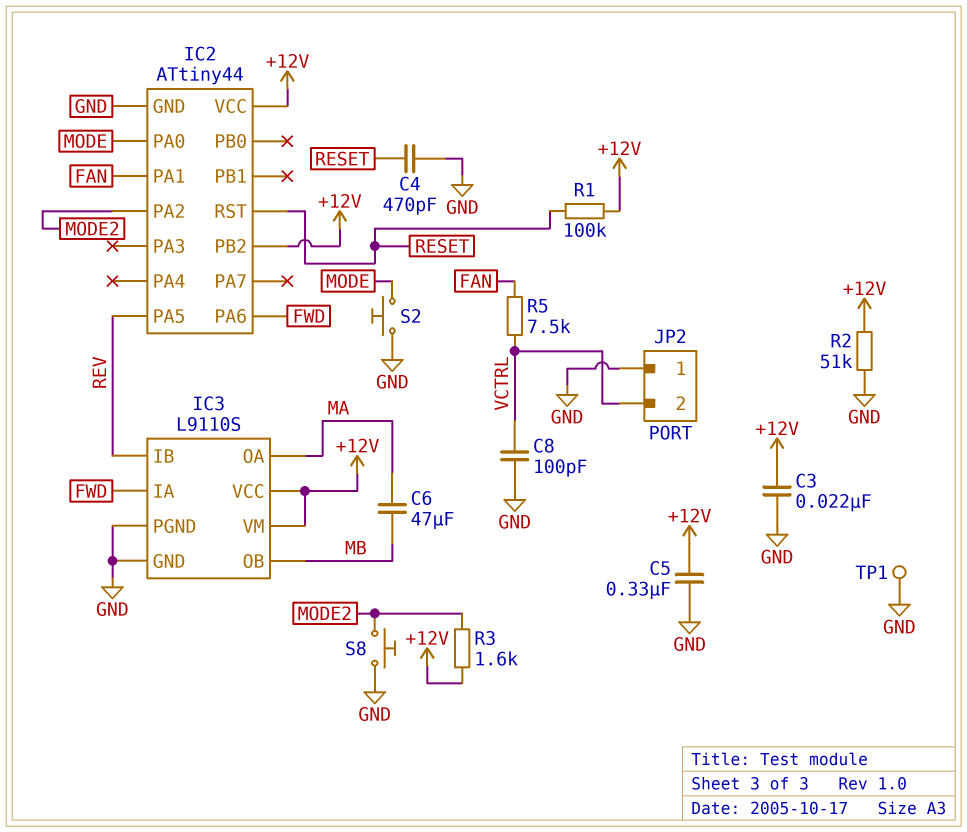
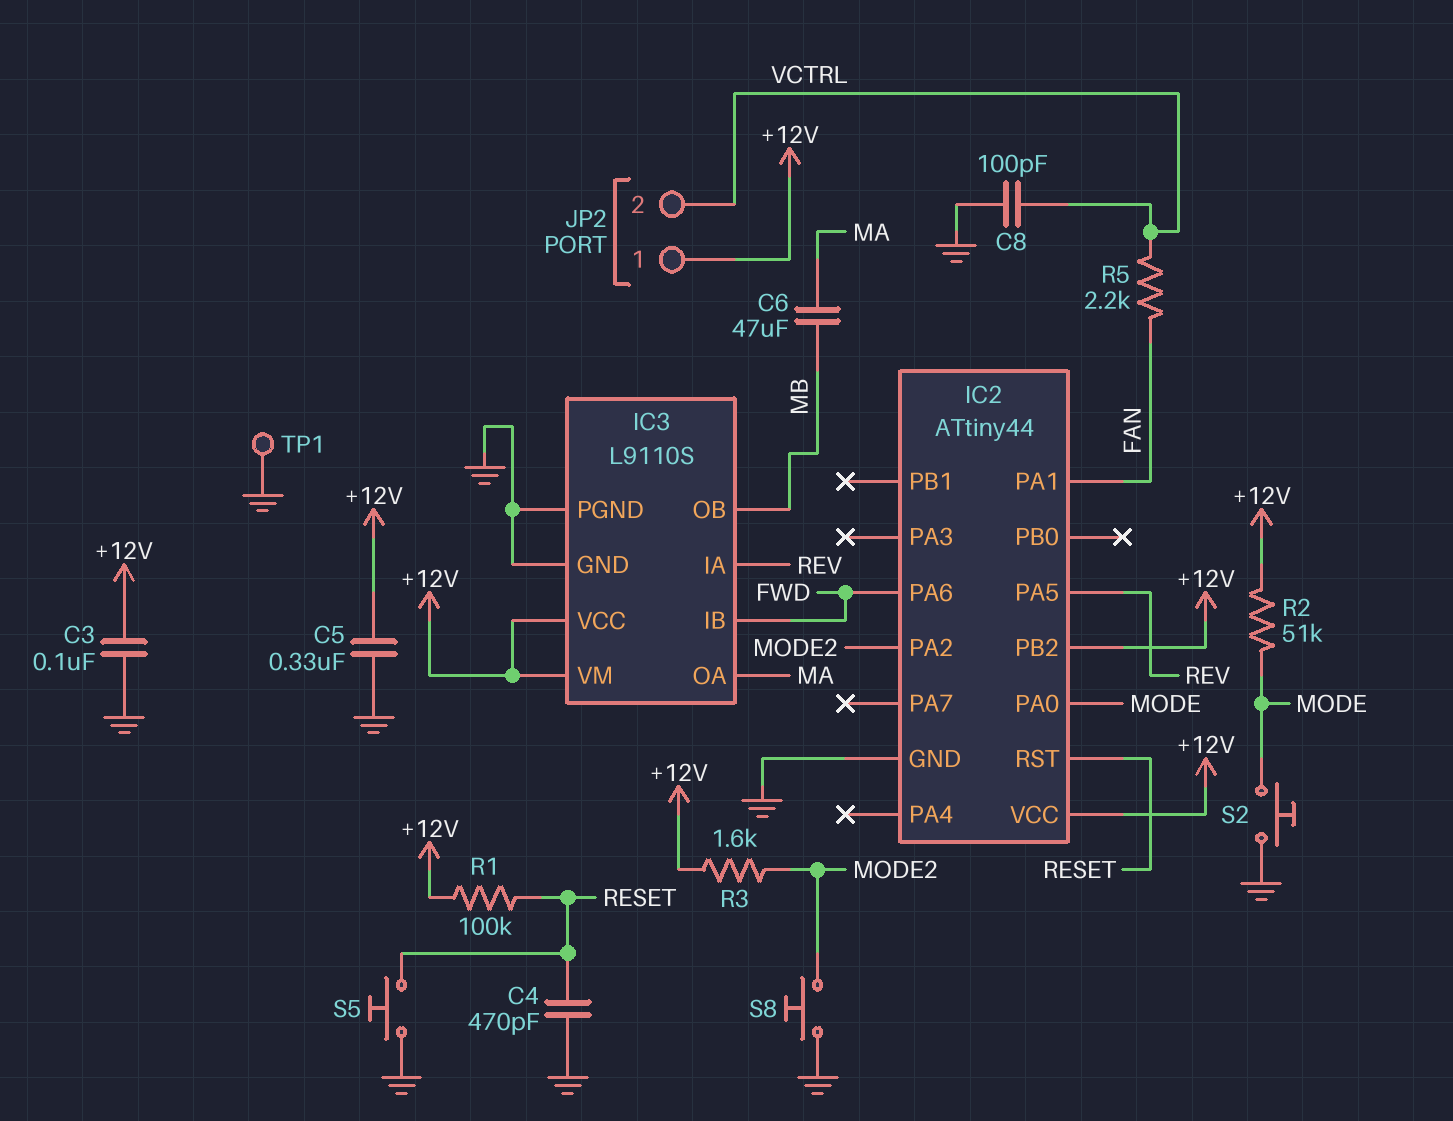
C3: 22nF (+12V, GND) -> 100nF (+12V, GND)
IC3 pin IA: FWD -> REV
IC3 pin IB: REV -> FWD
JP2 pin 1: GND -> +12V
R2: 51k (+12V, GND) -> 51k (+12V, MODE)
R5: 7.5k (FAN, VCTRL) -> 2.2k (FAN, VCTRL)
S5: none -> button (GND, RESET)

